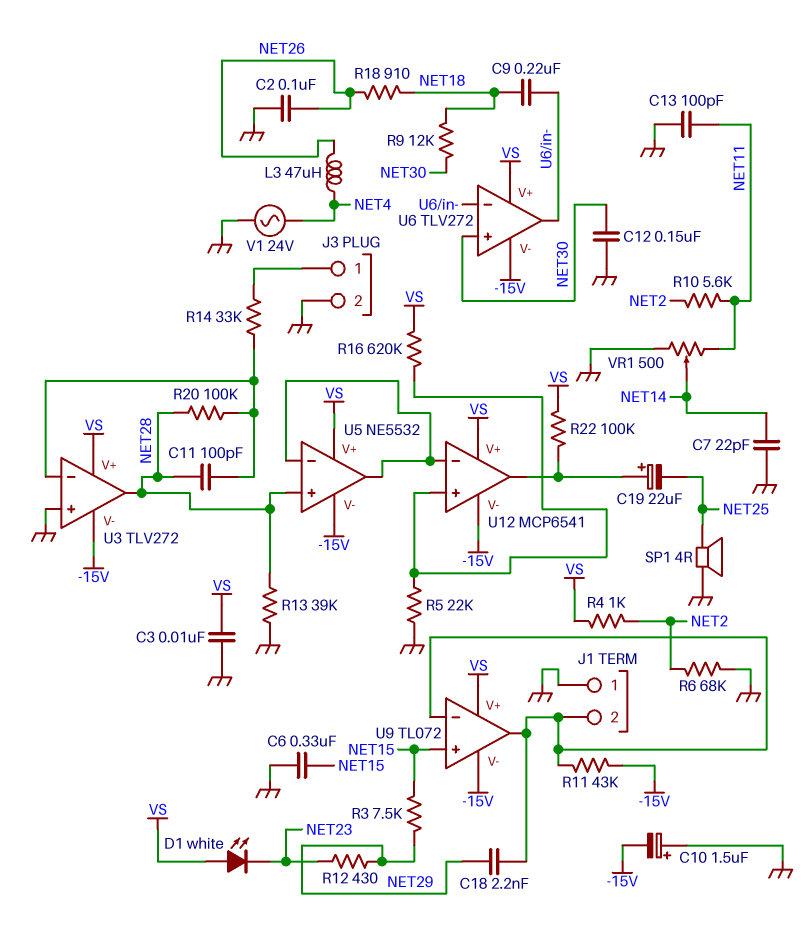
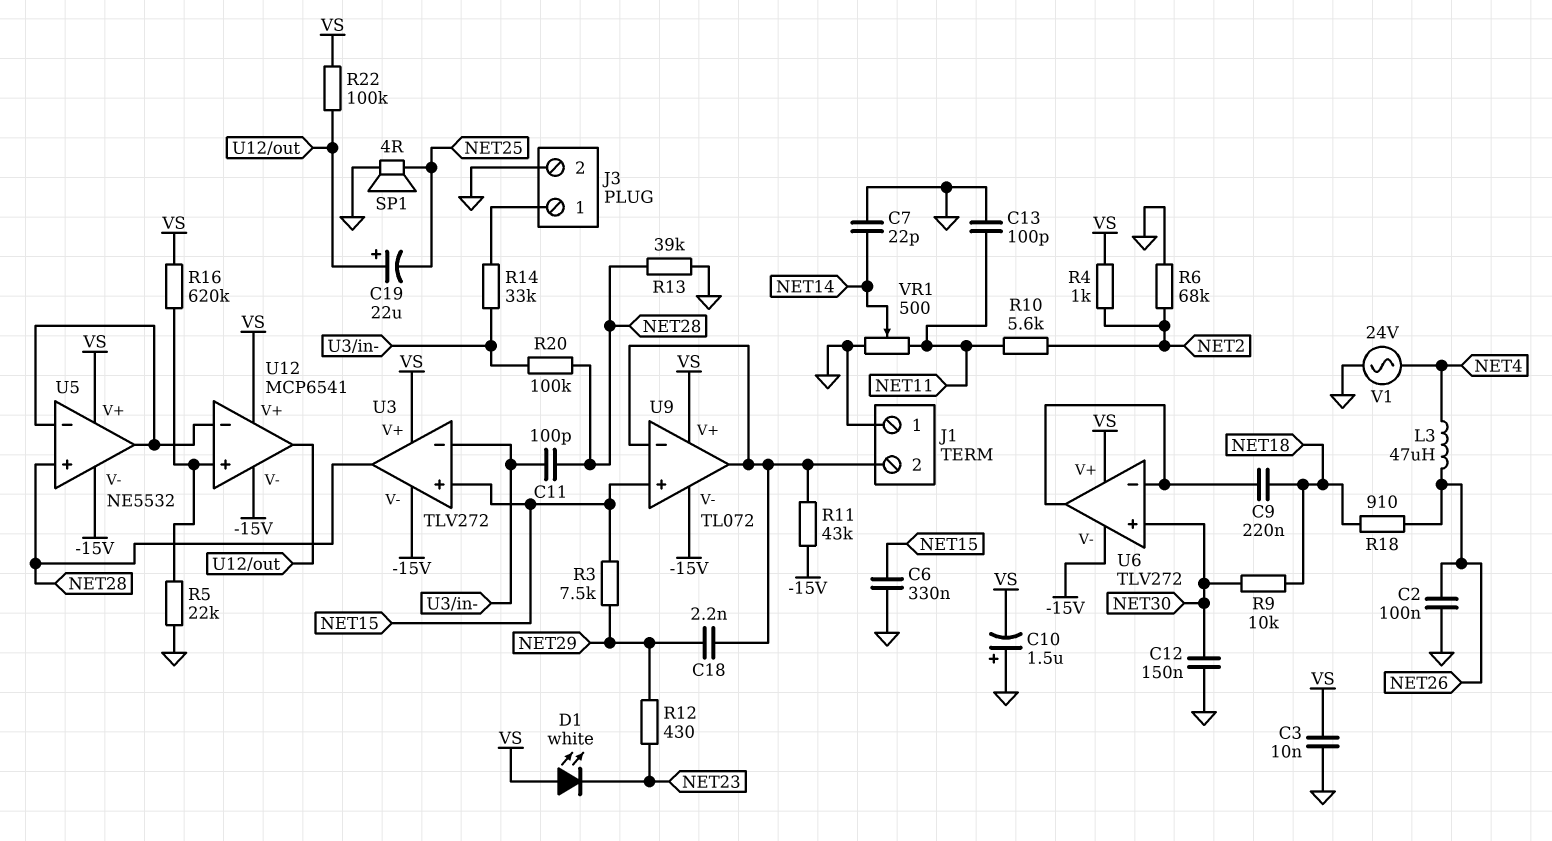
C10: 1.5uF (plus GND, minus -15V) -> 1.5uF (plus GND, minus VS)
R9: 12k (NET18, NET30) -> 10k (NET18, NET30)
U3 pin in+: GND -> NET15

